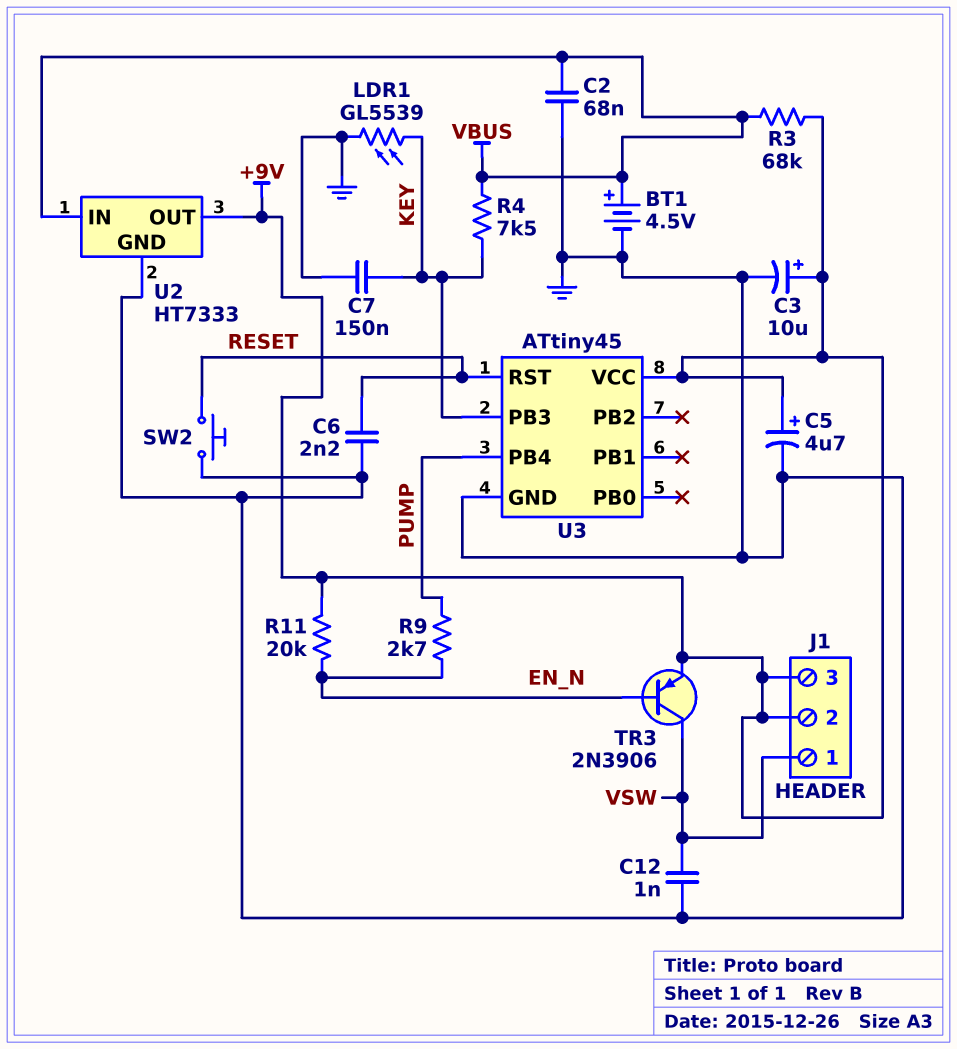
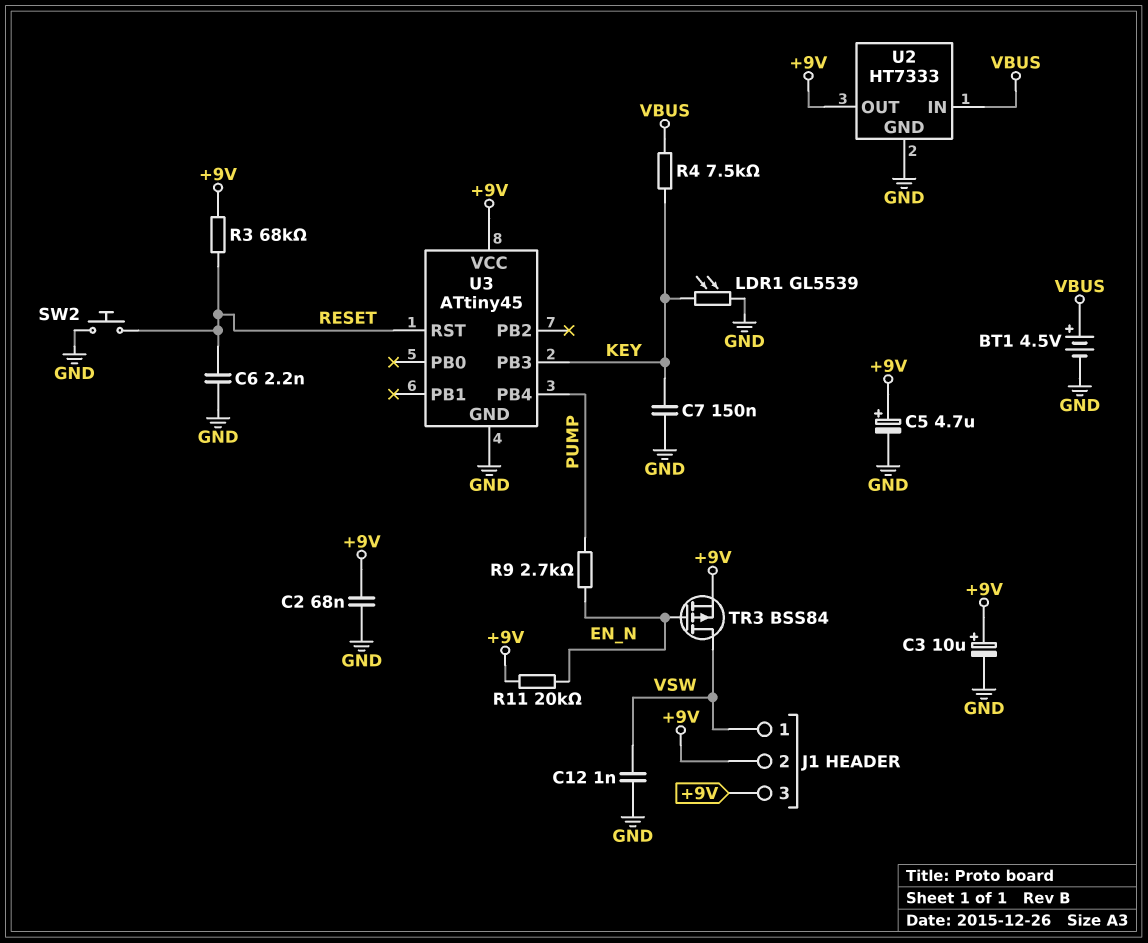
C2: 68nF (GND, VBUS) -> 68nF (+9V, GND)
R3: 68k (+9V, VBUS) -> 68k (+9V, RESET)
TR3: PNP 2N3906 (B EN_N, C VSW, E +9V) -> PMOS BSS84 (G EN_N, D VSW, S +9V)

